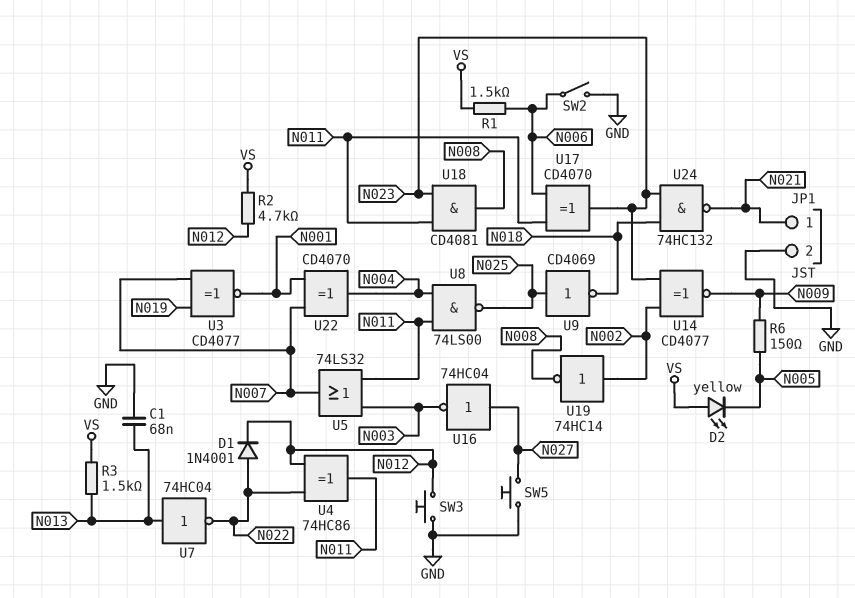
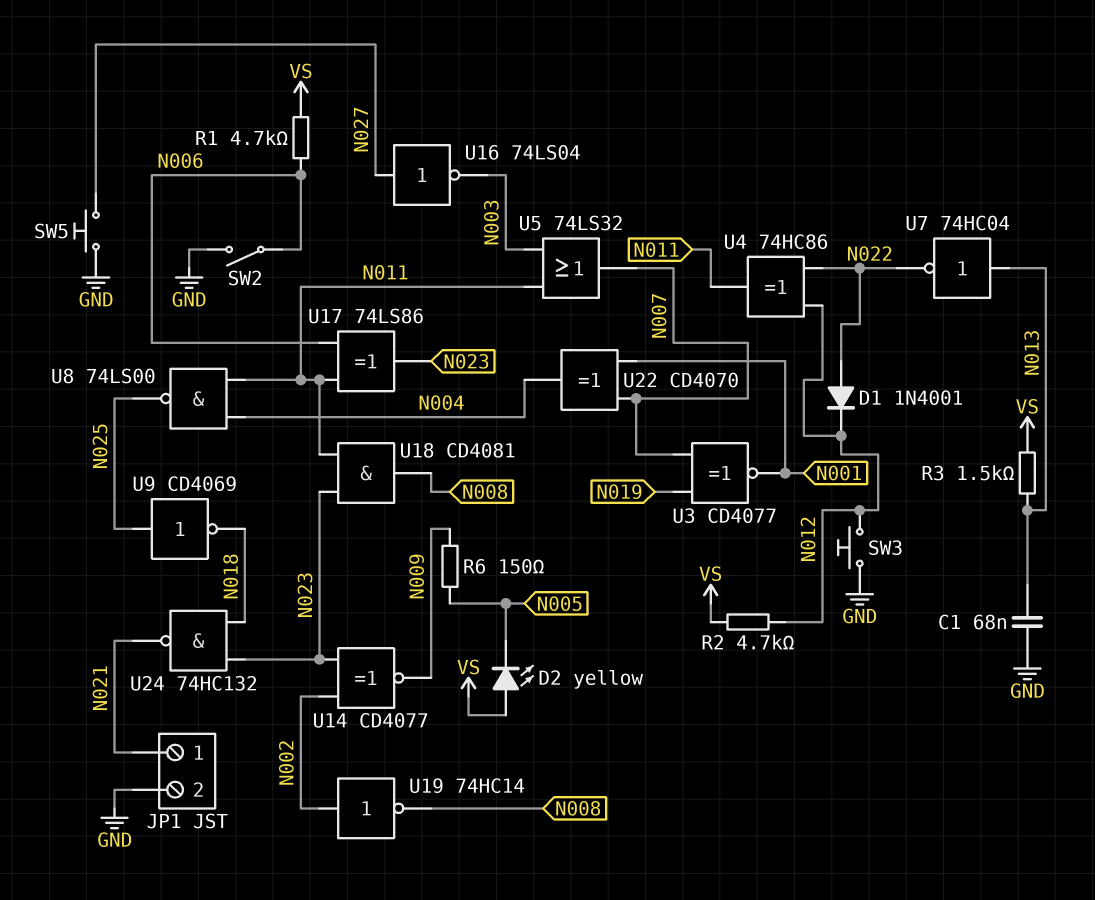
R1: 1.5k (N006, VS) -> 4.7k (N006, VS)
U16: NOT 74HC04 (in N027, out N003) -> NOT 74LS04 (in N027, out N003)
U17: XOR CD4070 (in N006, in N011, out N023) -> XOR 74LS86 (in N006, in N011, out N023)

